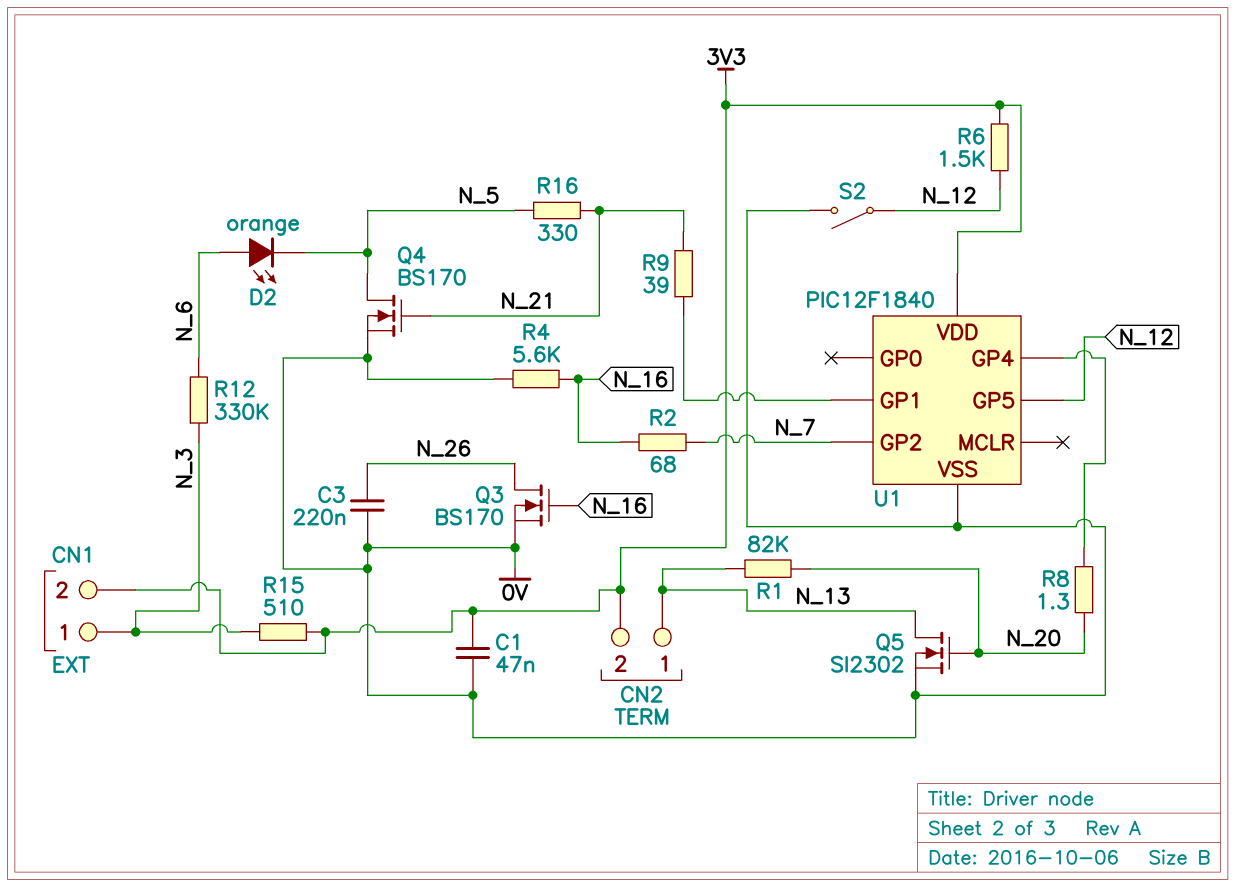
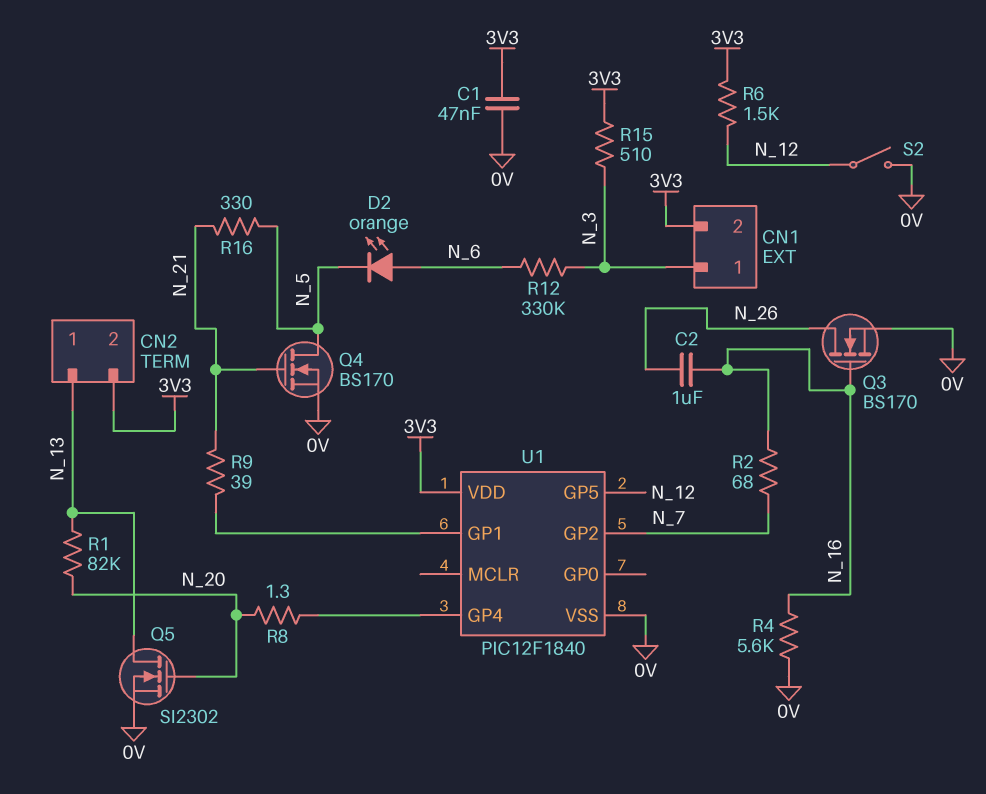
C2: none -> 1uF (N_16, N_26)
C3: 220nF (0V, N_26) -> none

